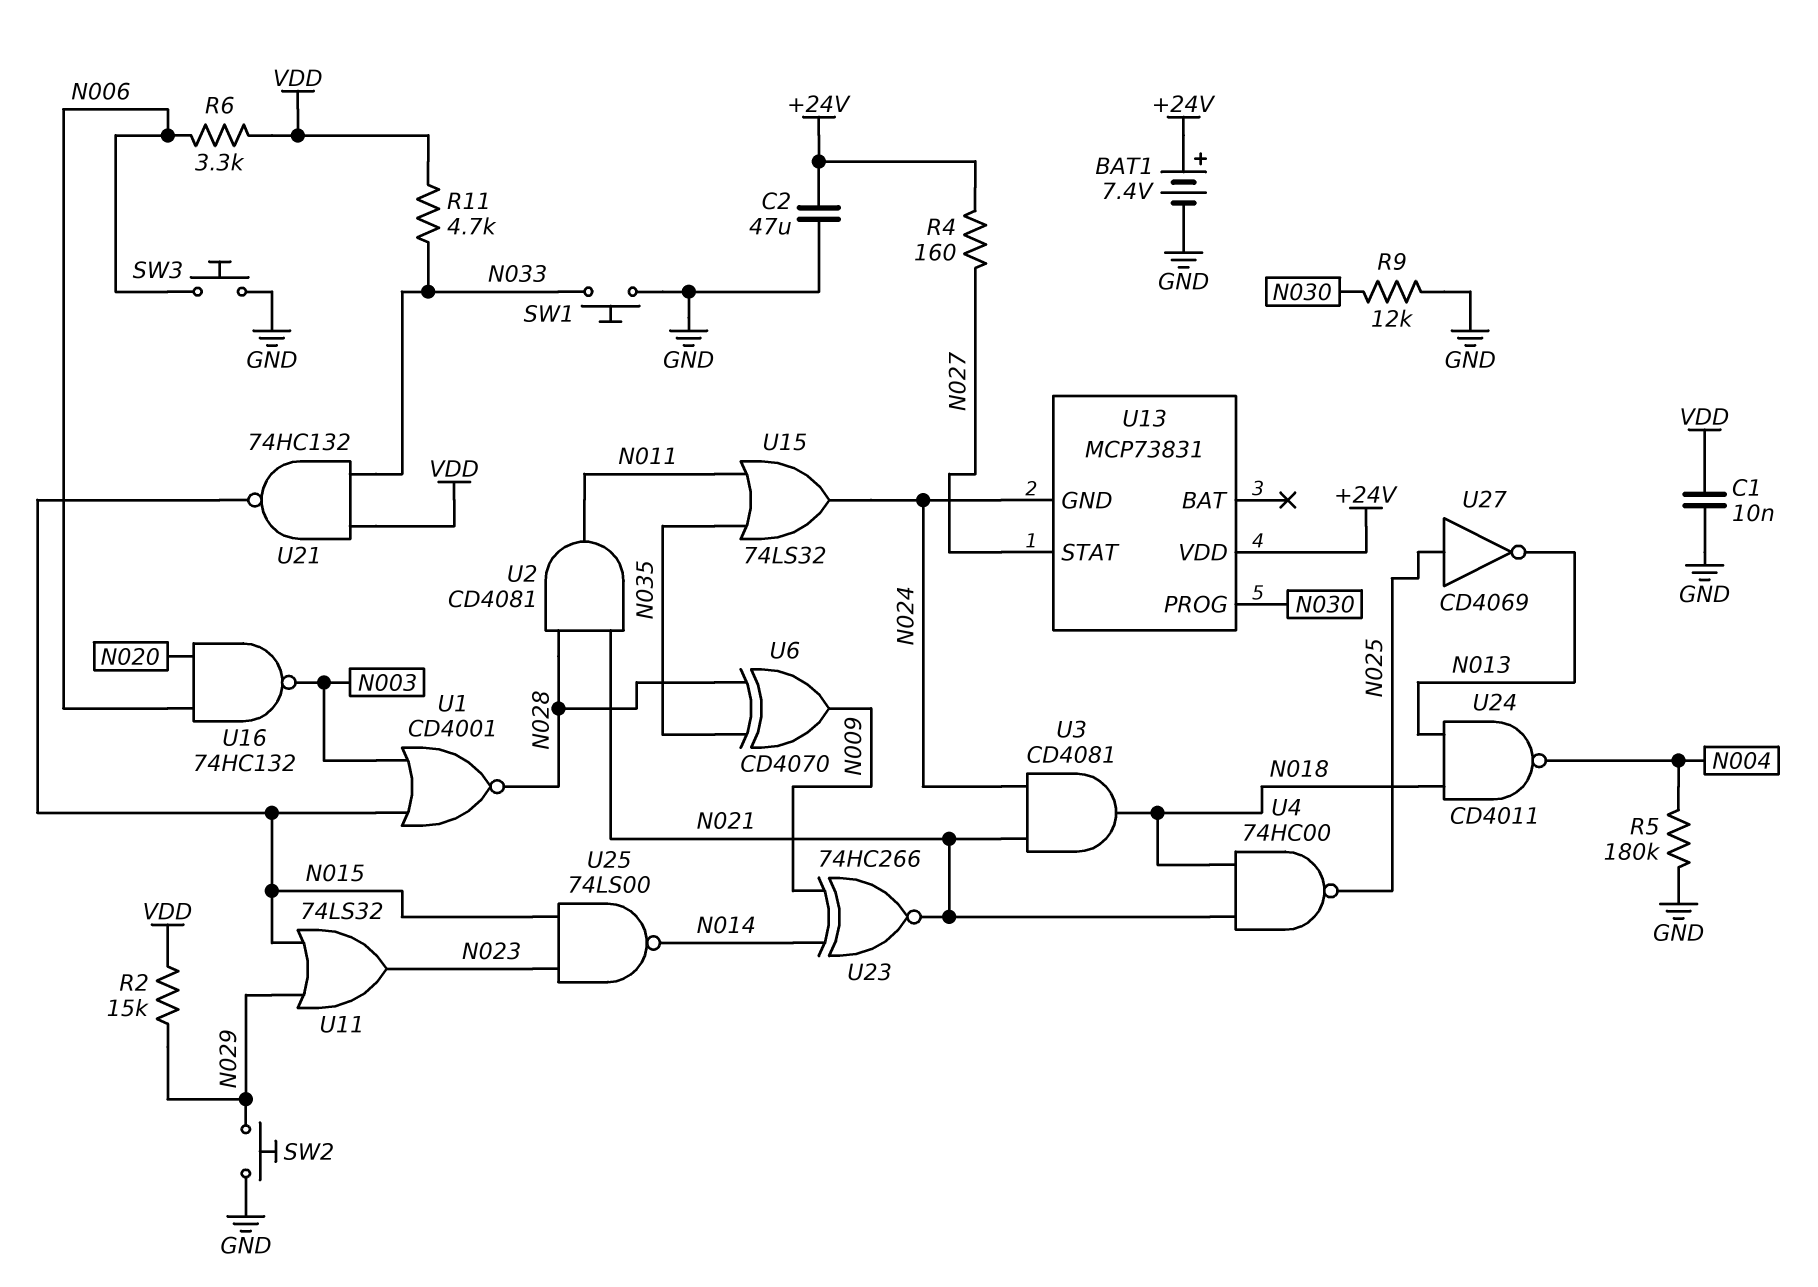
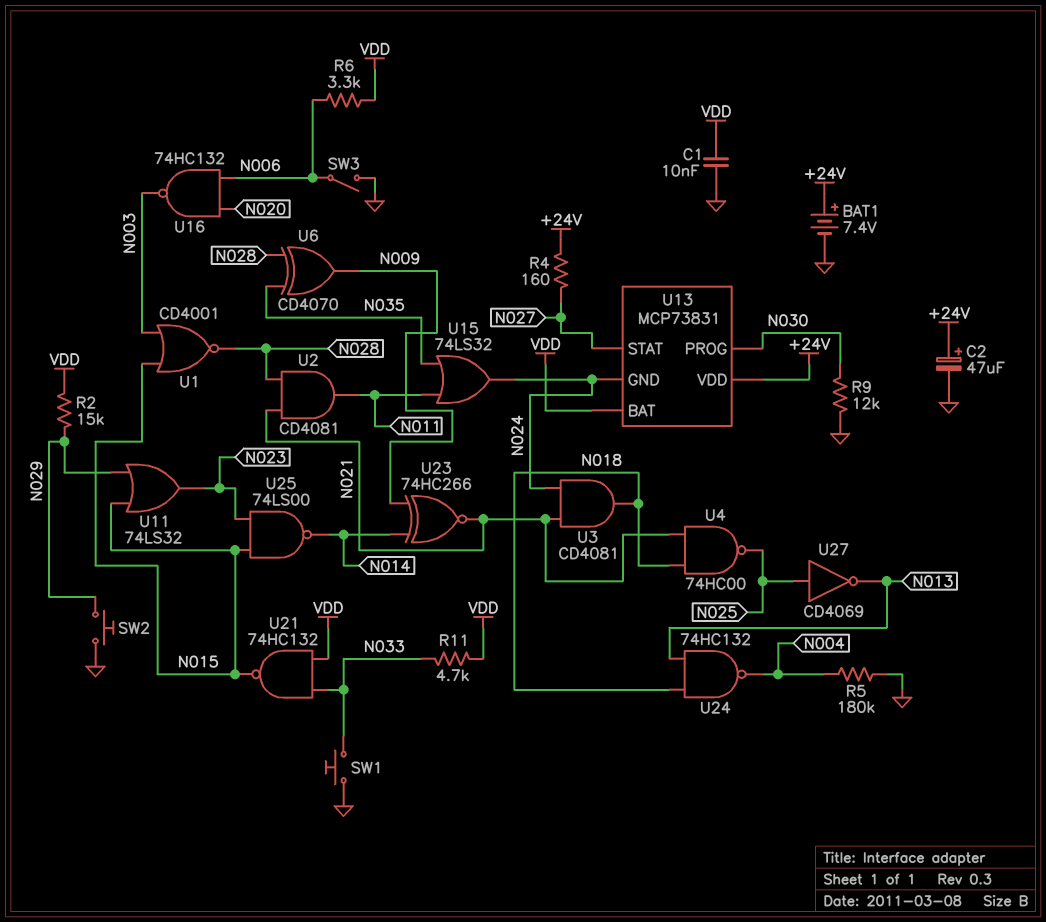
C2: 47uF (+24V, GND) -> 47uF (plus +24V, minus GND)
SW3: button (GND, N006) -> switch (GND, N006)
U13 pin BAT: none -> VDD
U24: NAND CD4011 (in N013, in N018, out N004) -> NAND 74HC132 (in N013, in N018, out N004)

